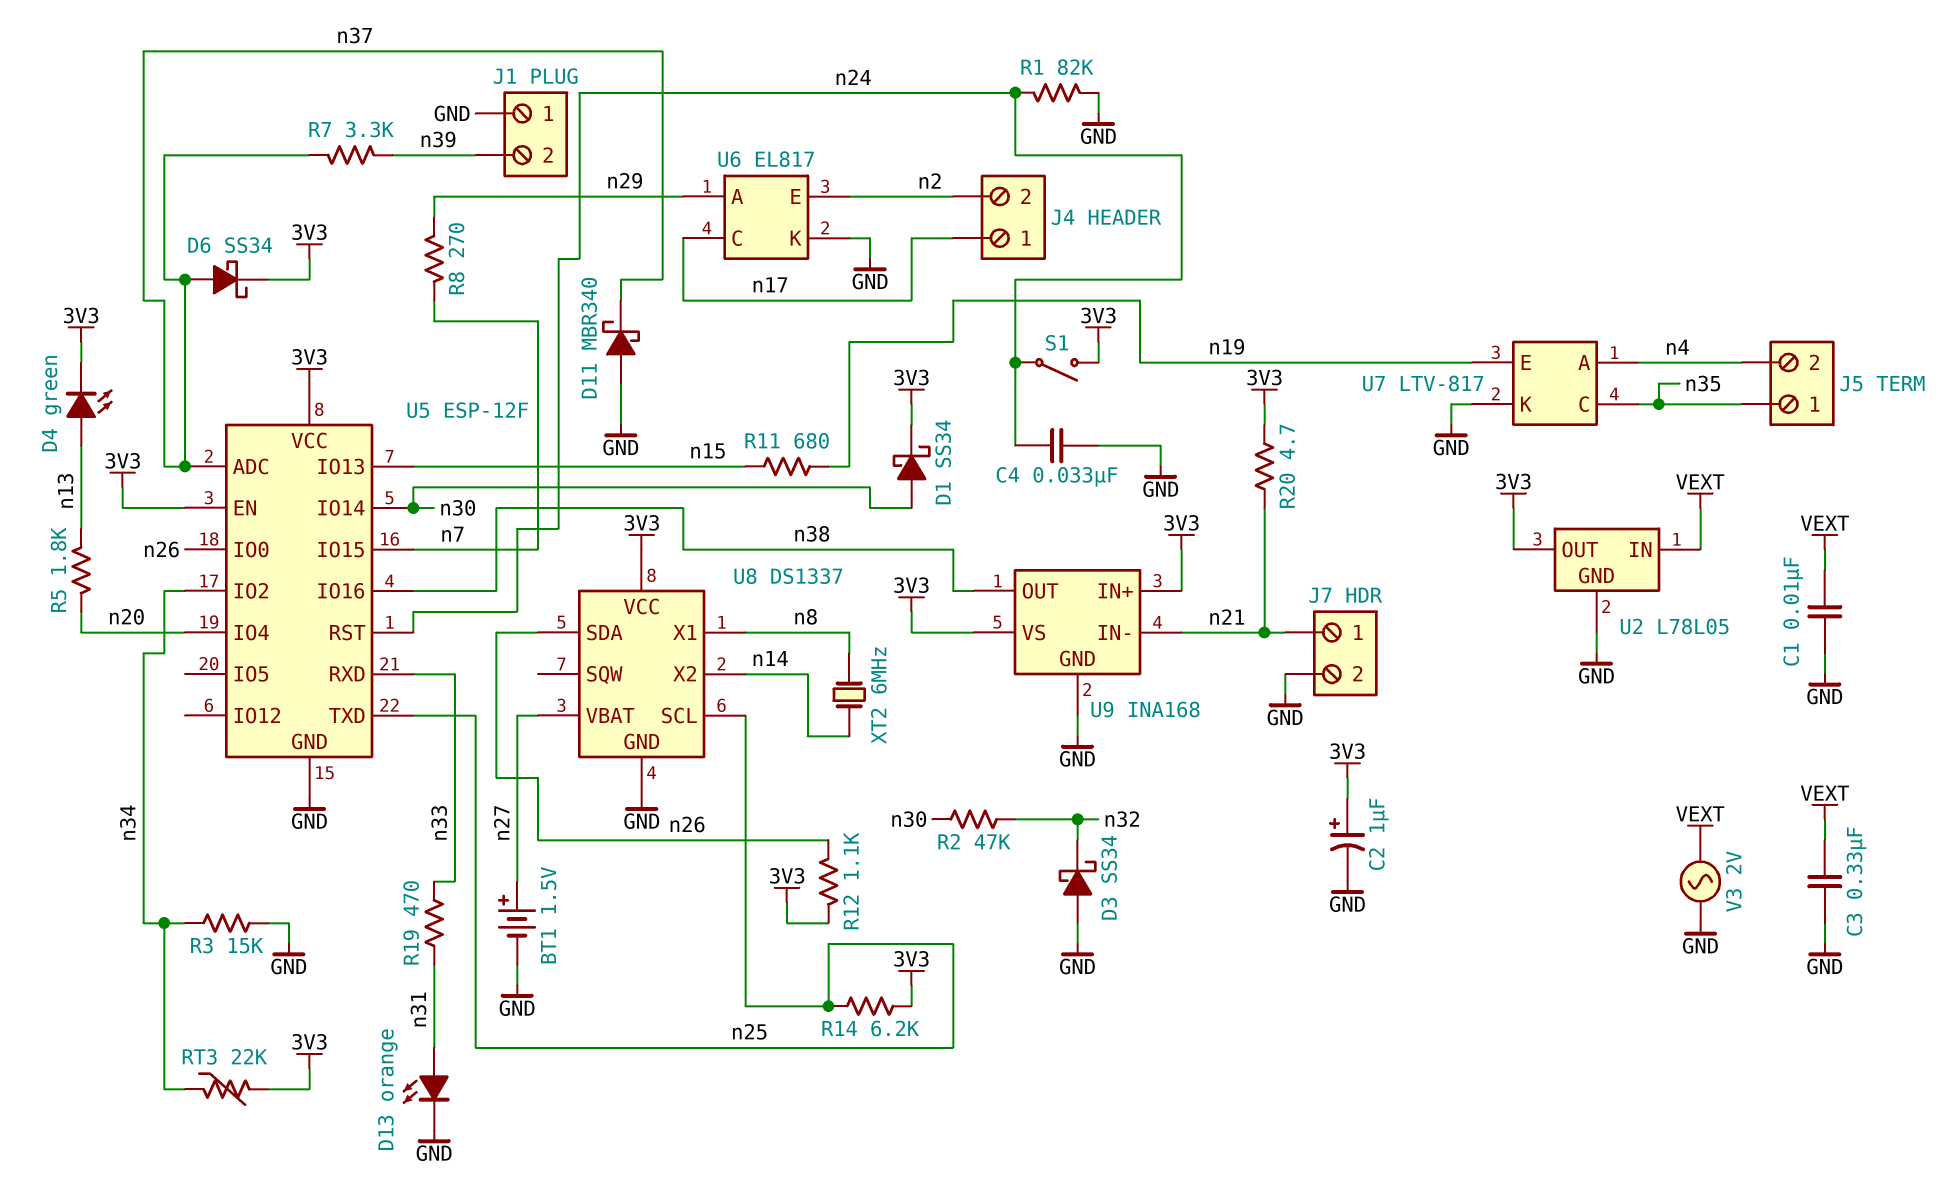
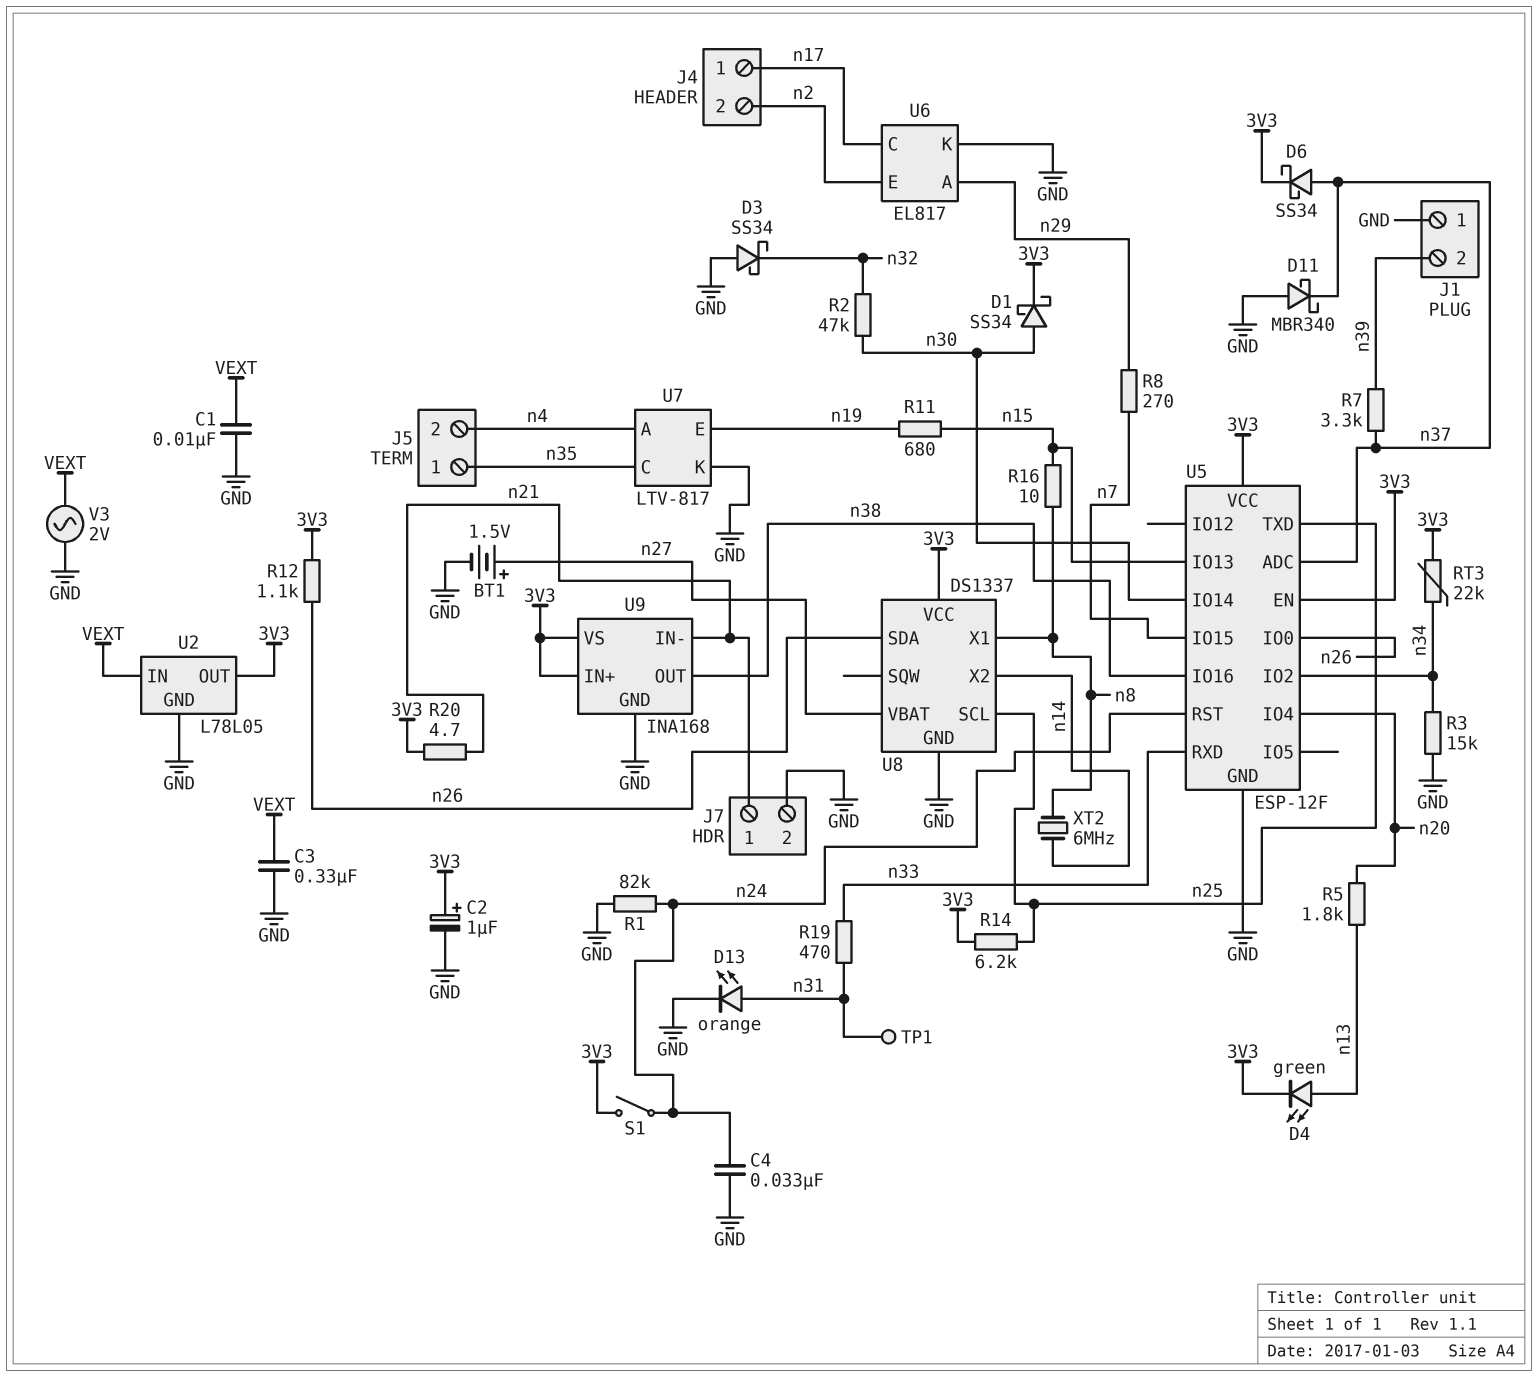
R16: none -> 10 (n8, n15)
TP1: none -> test point (n31)

